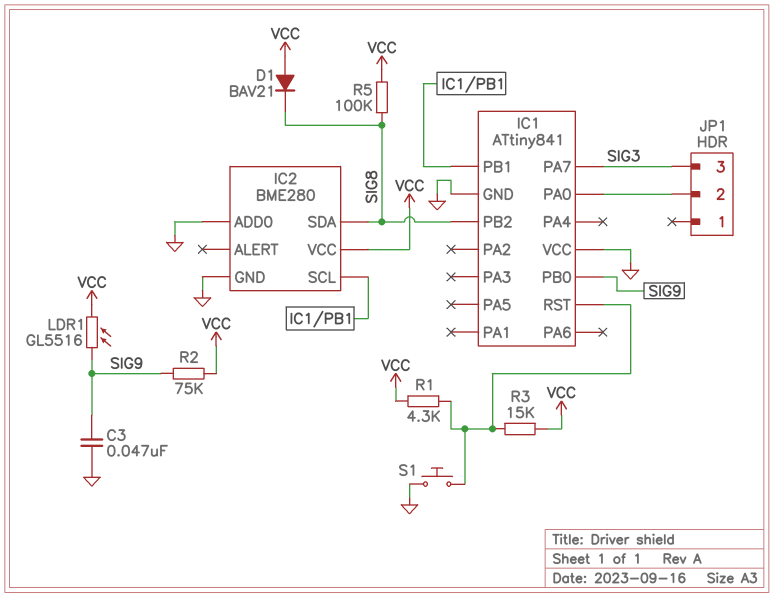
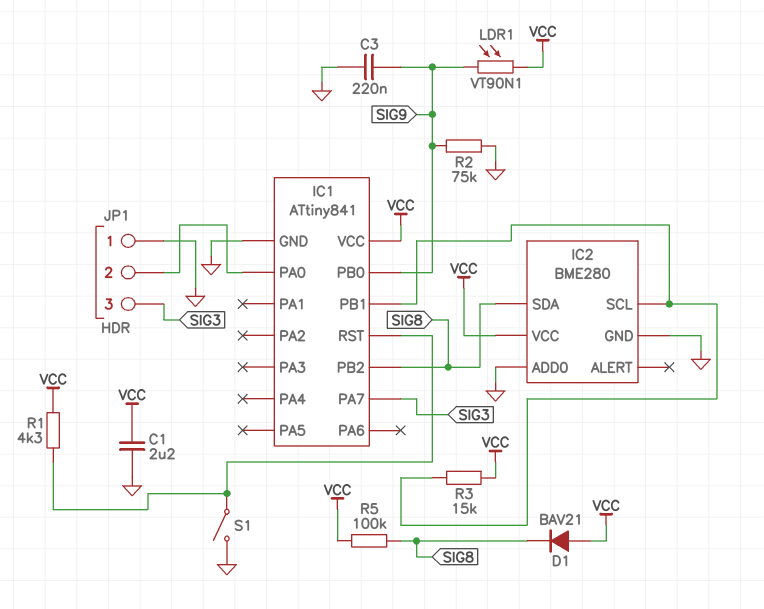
C1: none -> 2.2uF (GND, VCC)
C3: 47nF (GND, SIG9) -> 220nF (GND, SIG9)
IC1 pin VCC: GND -> VCC
JP1 pin 1: none -> GND
LDR1: GL5516 (SIG9, VCC) -> VT90N1 (SIG9, VCC)
R2: 75k (SIG9, VCC) -> 75k (GND, SIG9)
R3: 15k (IC1/RST, VCC) -> 15k (IC1/PB1, VCC)
S1: button (GND, IC1/RST) -> switch (GND, IC1/RST)

